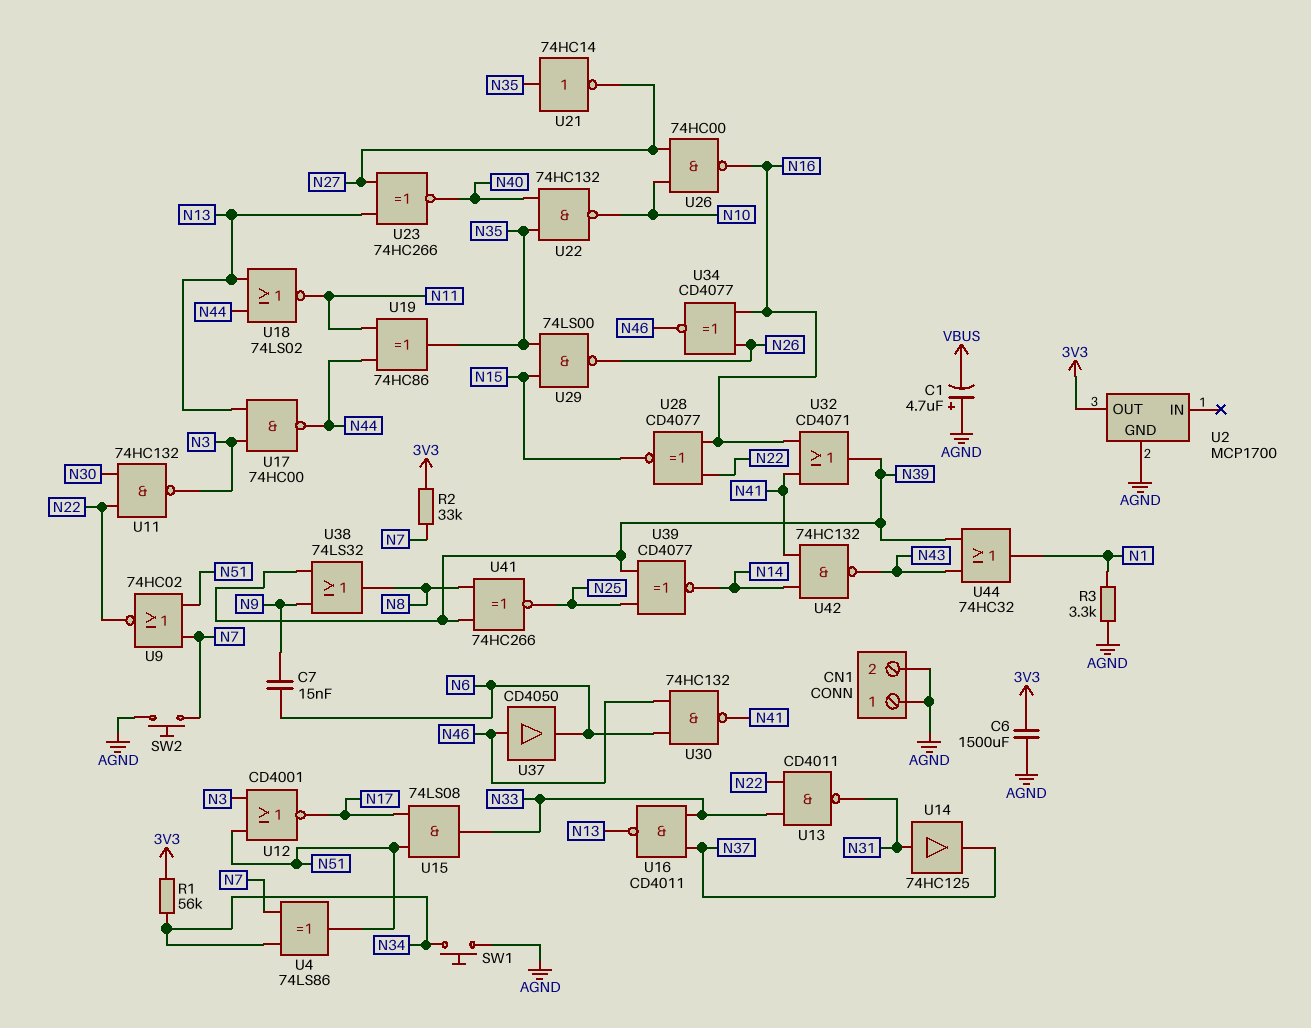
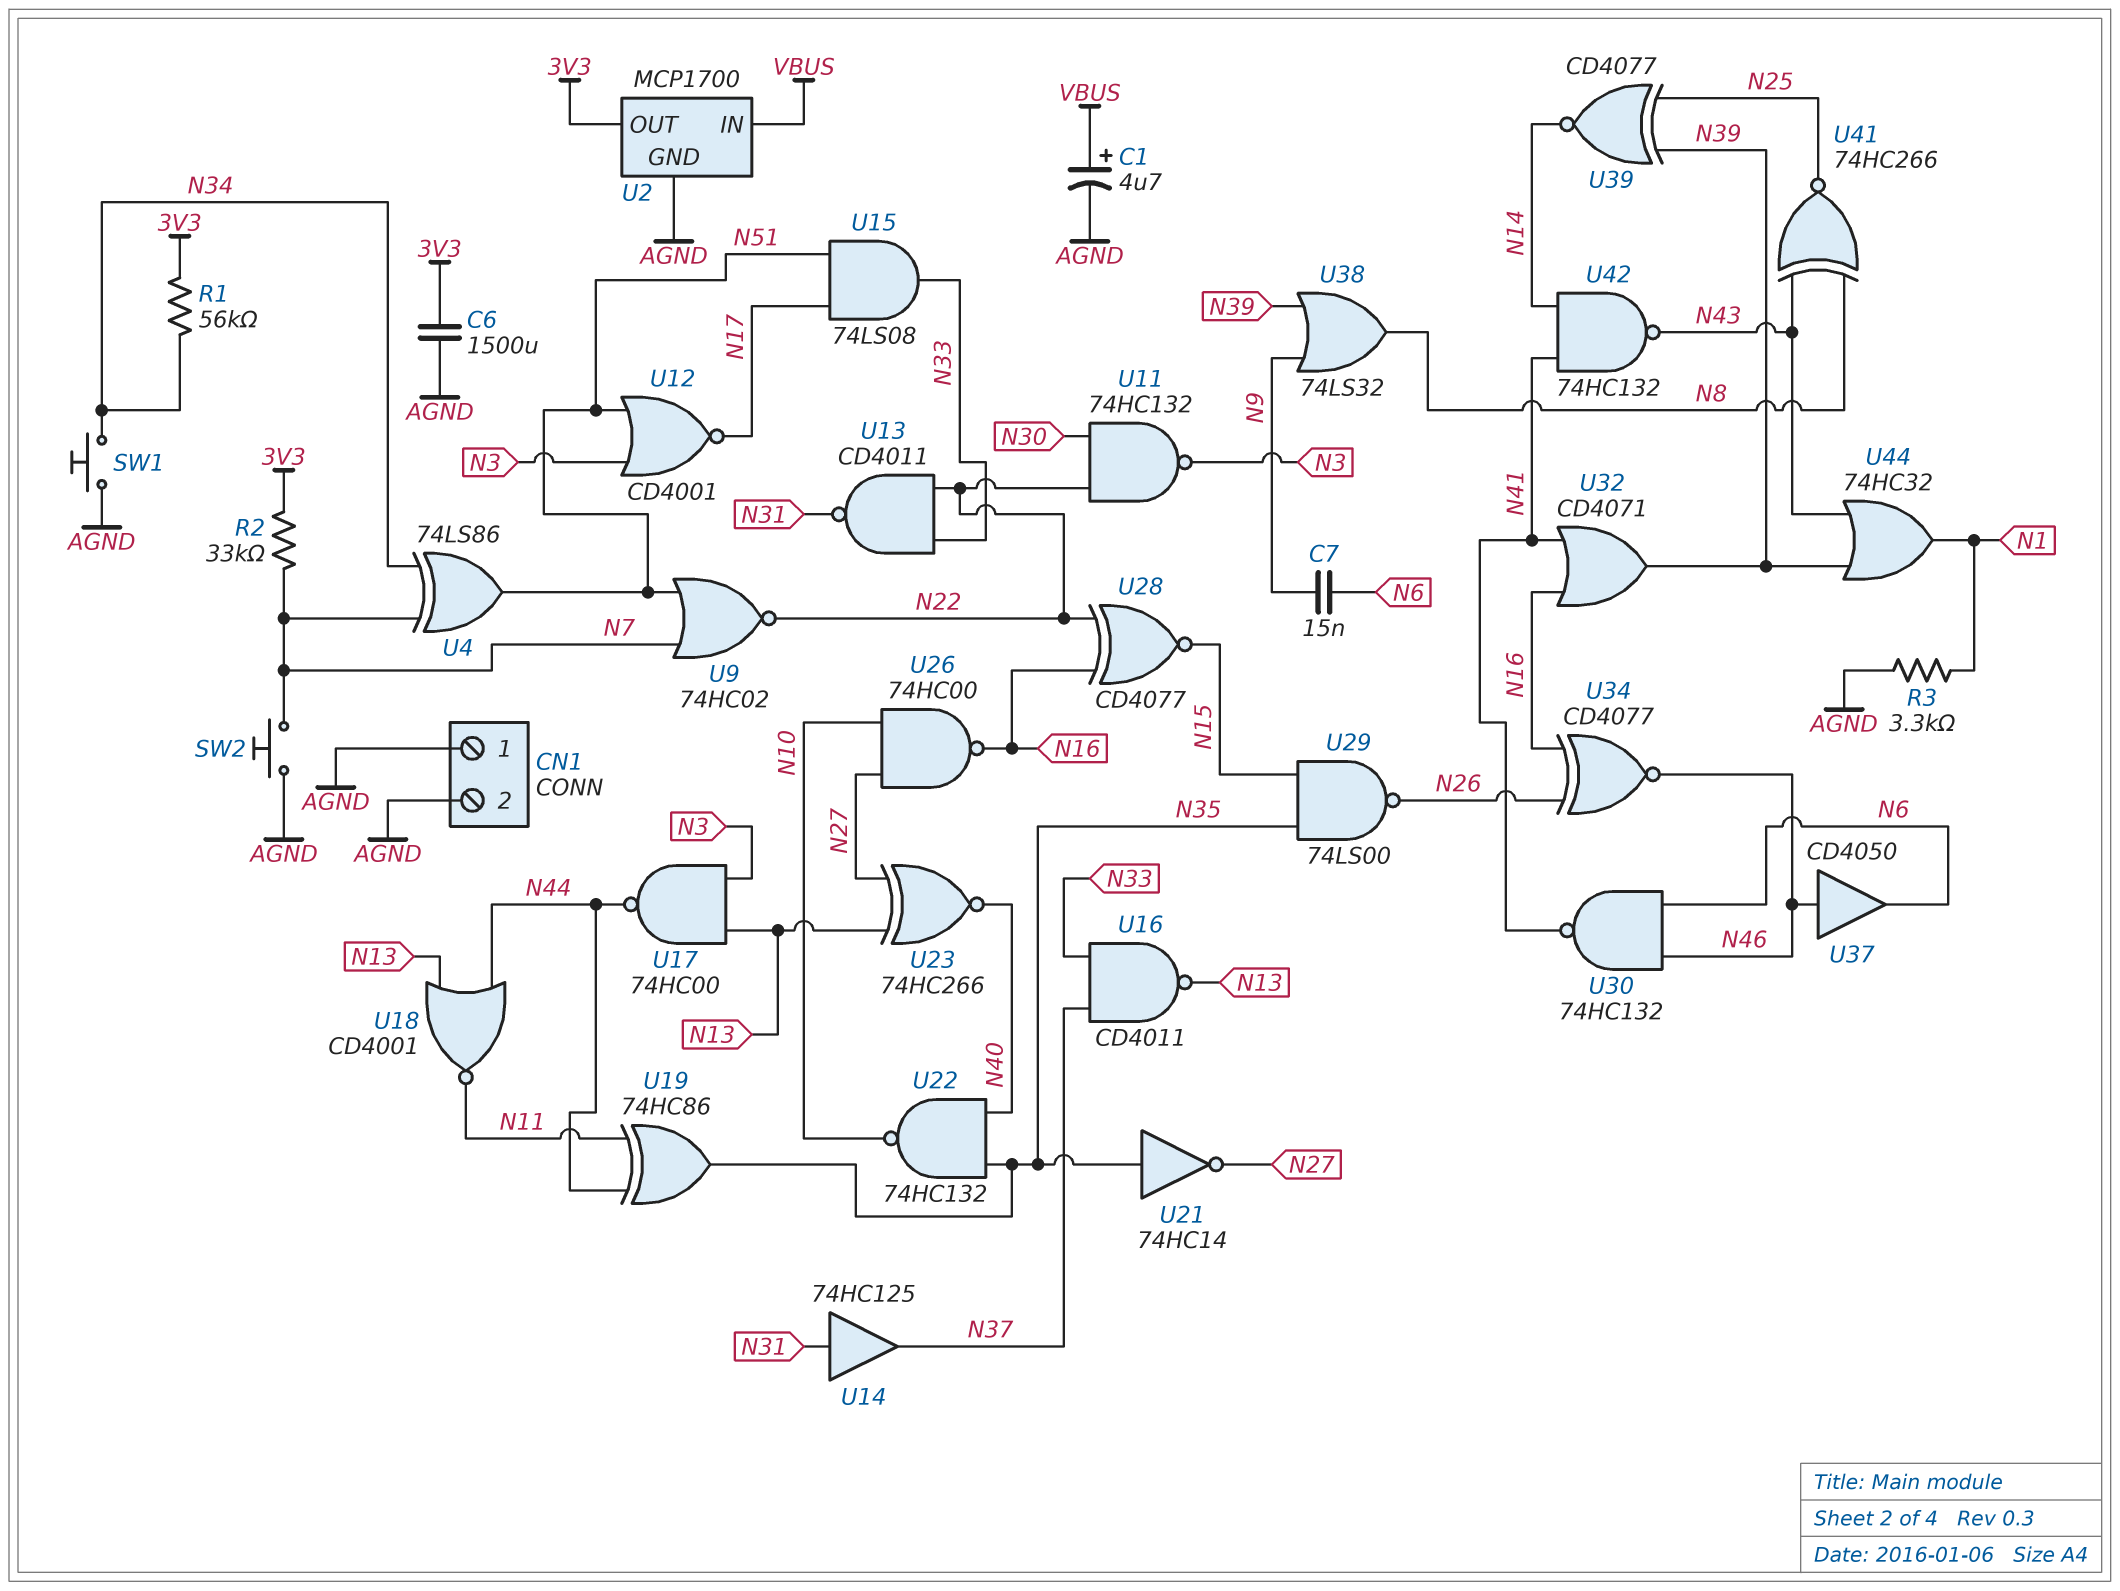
C1: 4.7uF (plus AGND, minus VBUS) -> 4.7uF (plus VBUS, minus AGND)
U2 pin IN: none -> VBUS
U18: NOR 74LS02 (in N13, in N44, out N11) -> NOR CD4001 (in N13, in N44, out N11)
U41: XNOR 74HC266 (in N8, in N39, out N25) -> XNOR 74HC266 (in N8, in N43, out N25)

